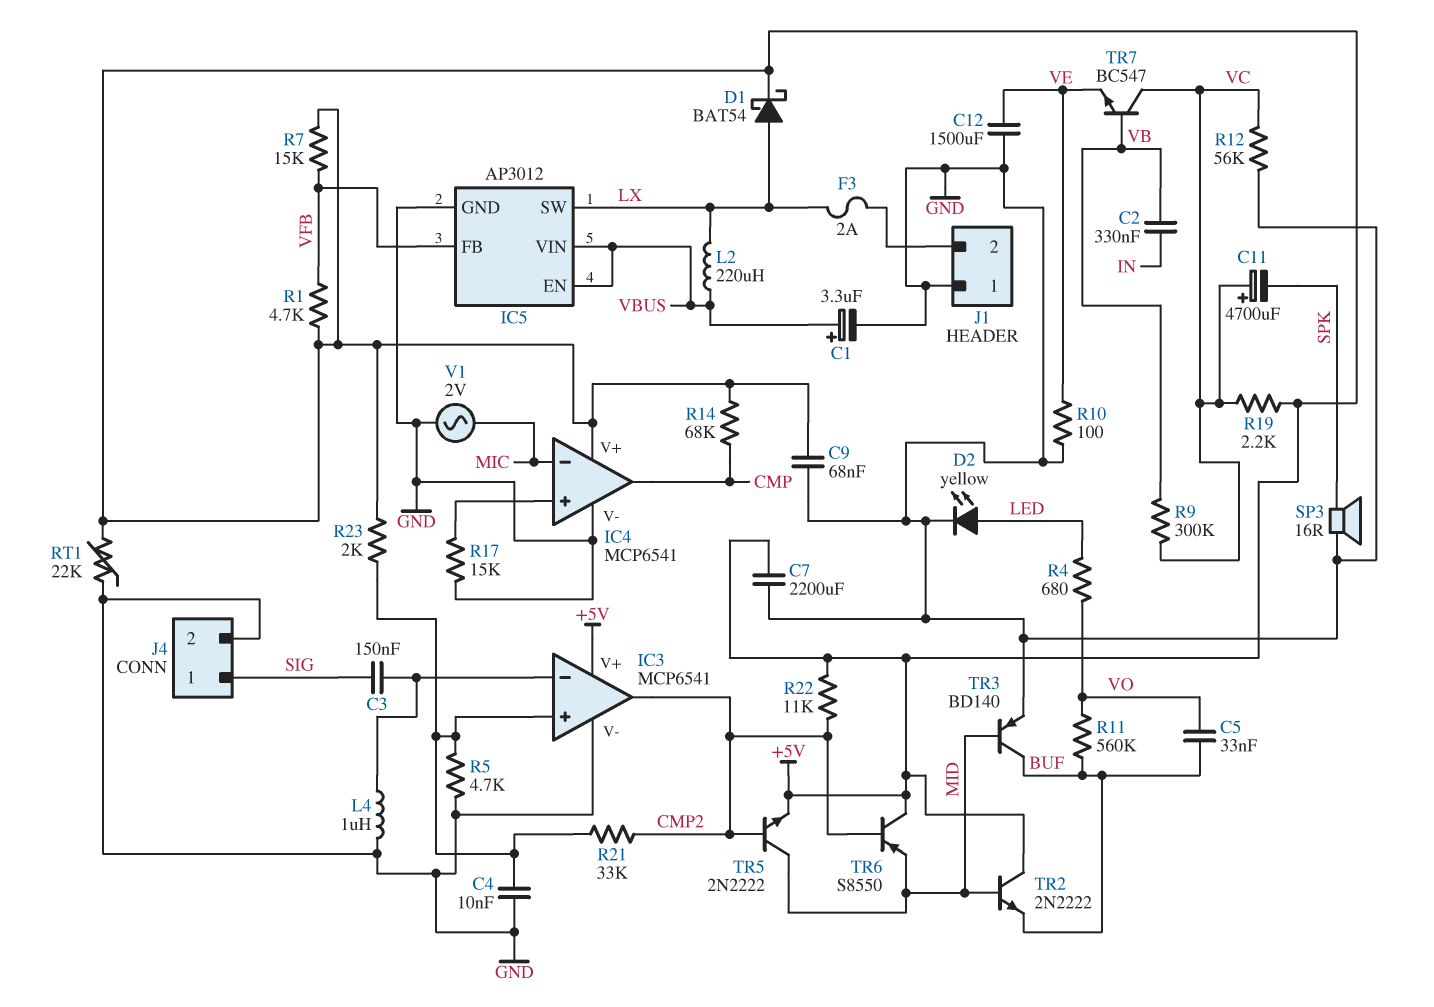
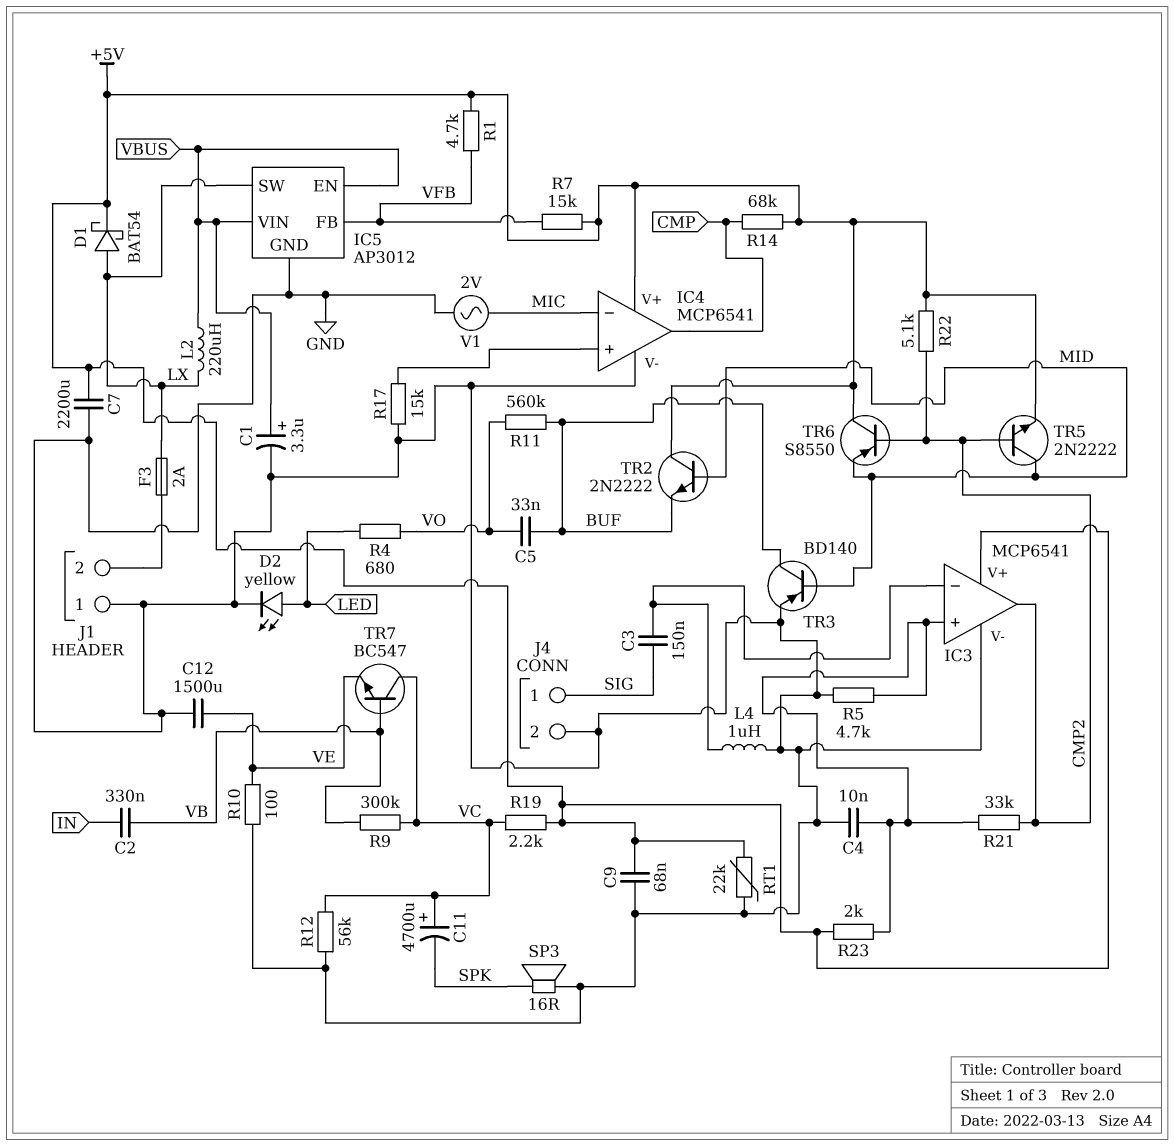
R22: 11k (+5V, CMP2) -> 5.1k (+5V, CMP2)

